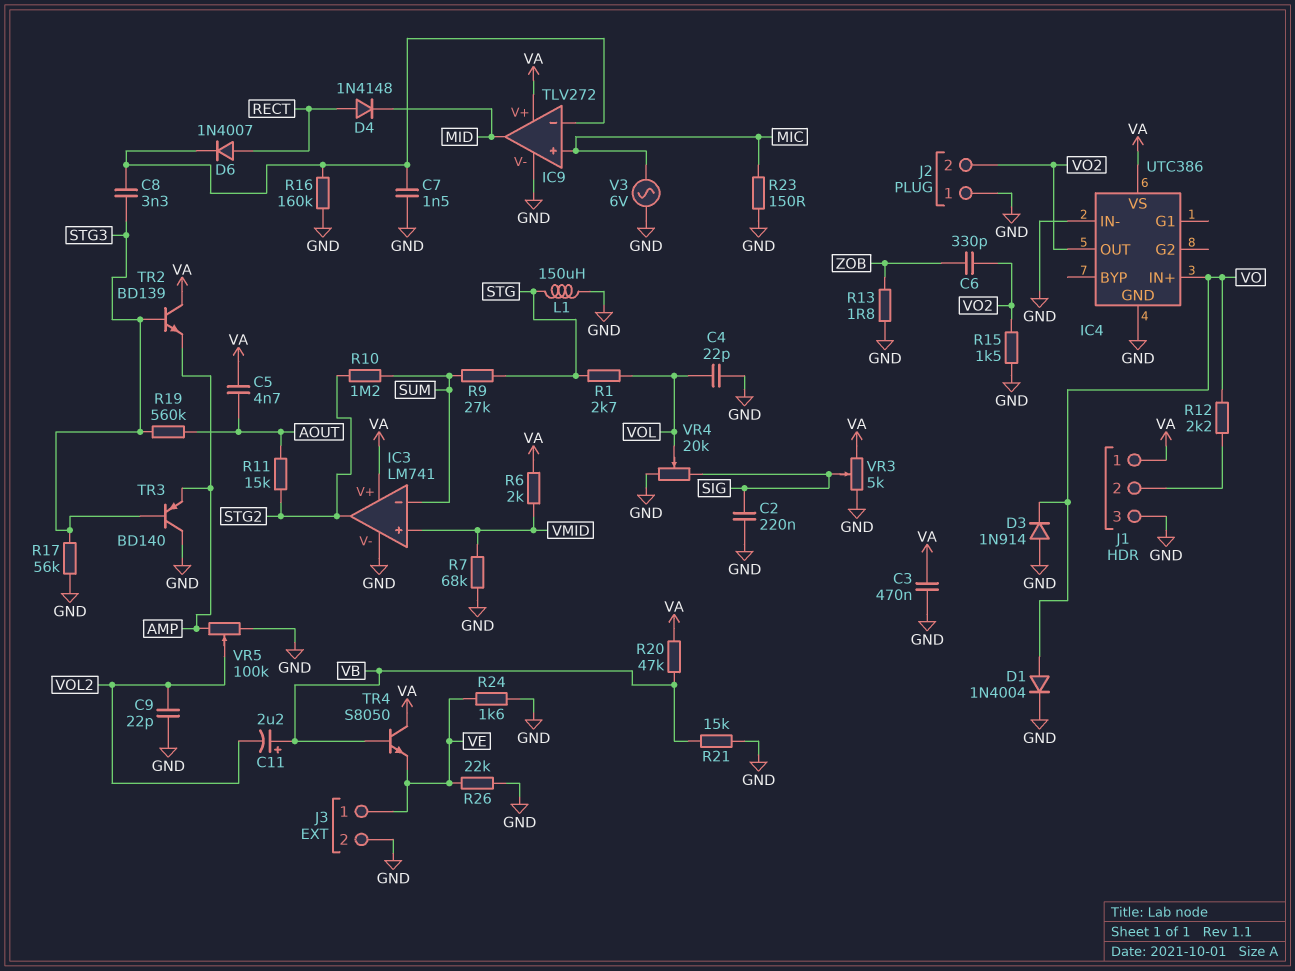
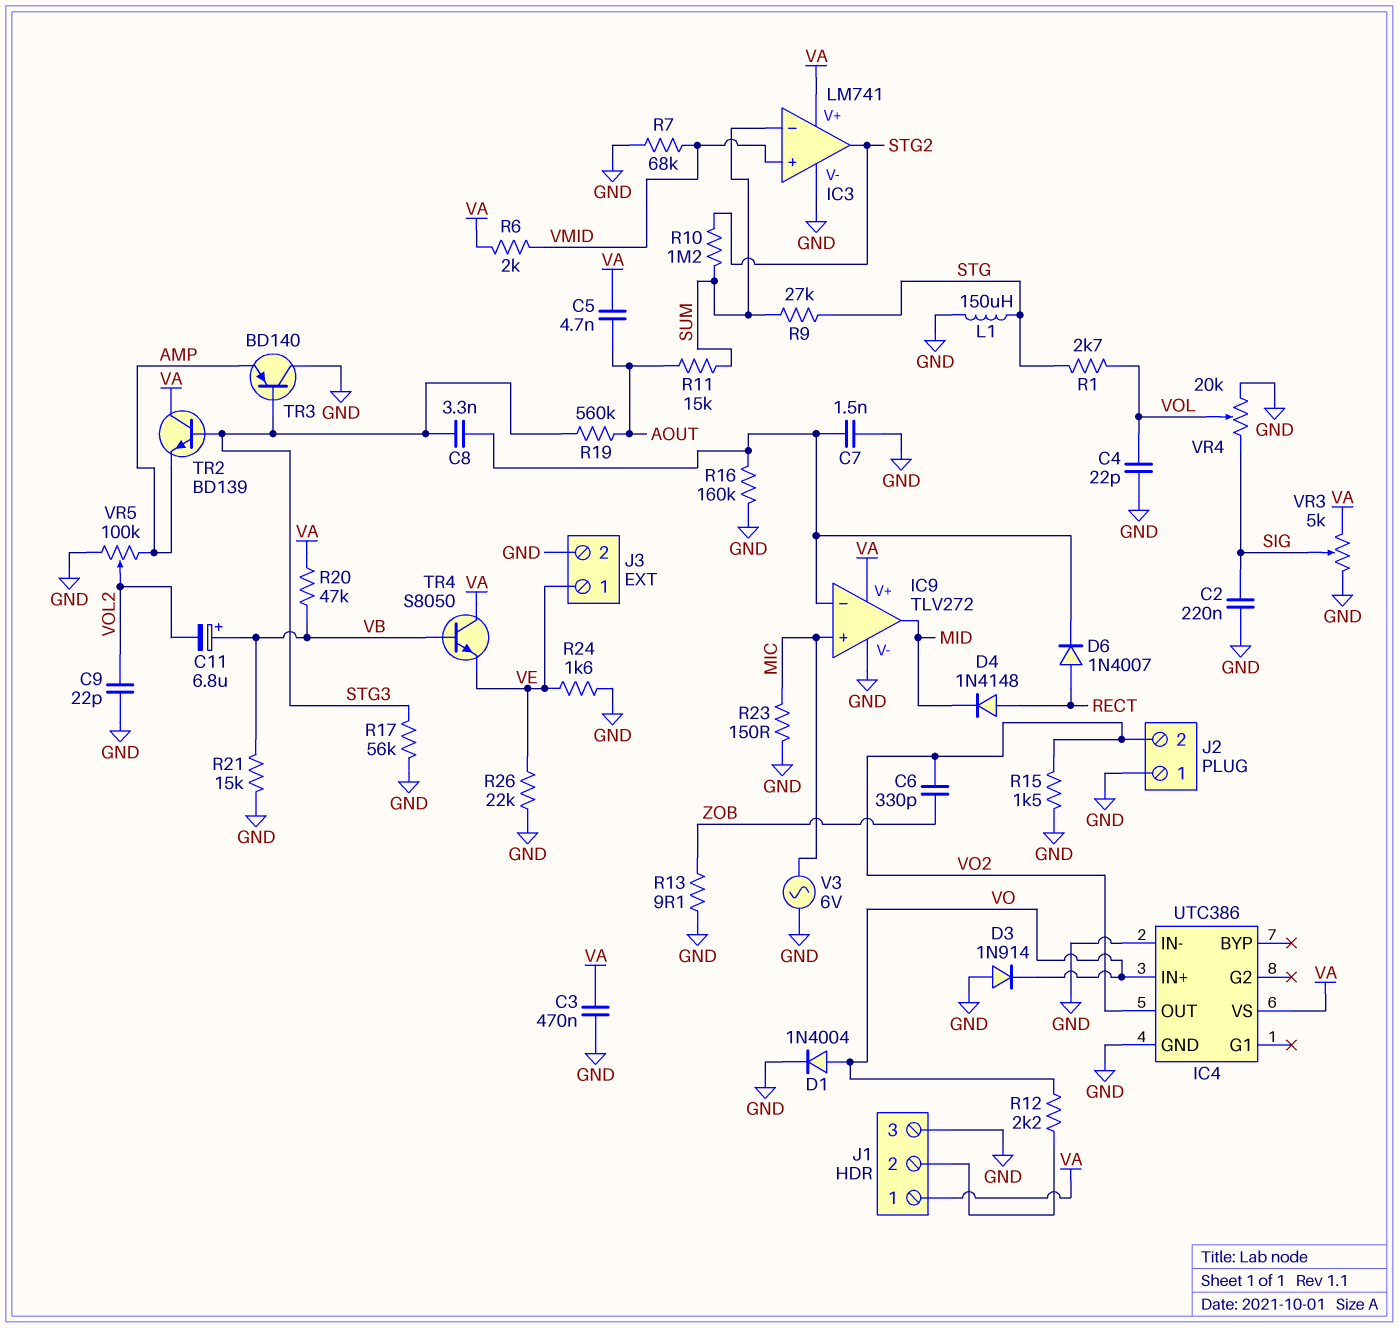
C11: 2.2uF (plus VB, minus VOL2) -> 6.8uF (plus VB, minus VOL2)
R11: 15k (AOUT, STG2) -> 15k (AOUT, SUM)
R13: 1.8 (GND, ZOB) -> 9.1 (GND, ZOB)

